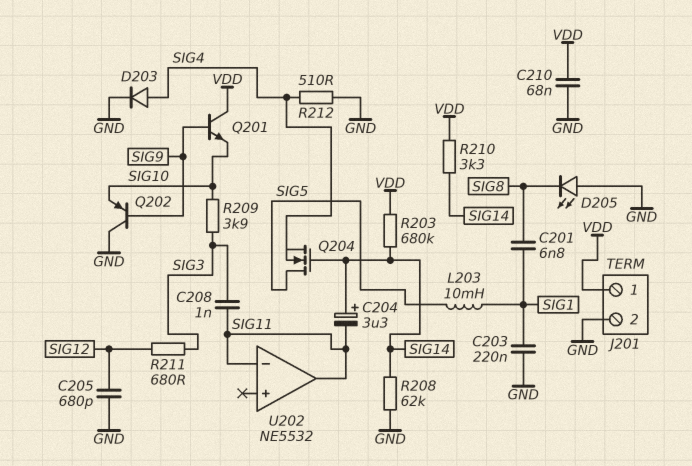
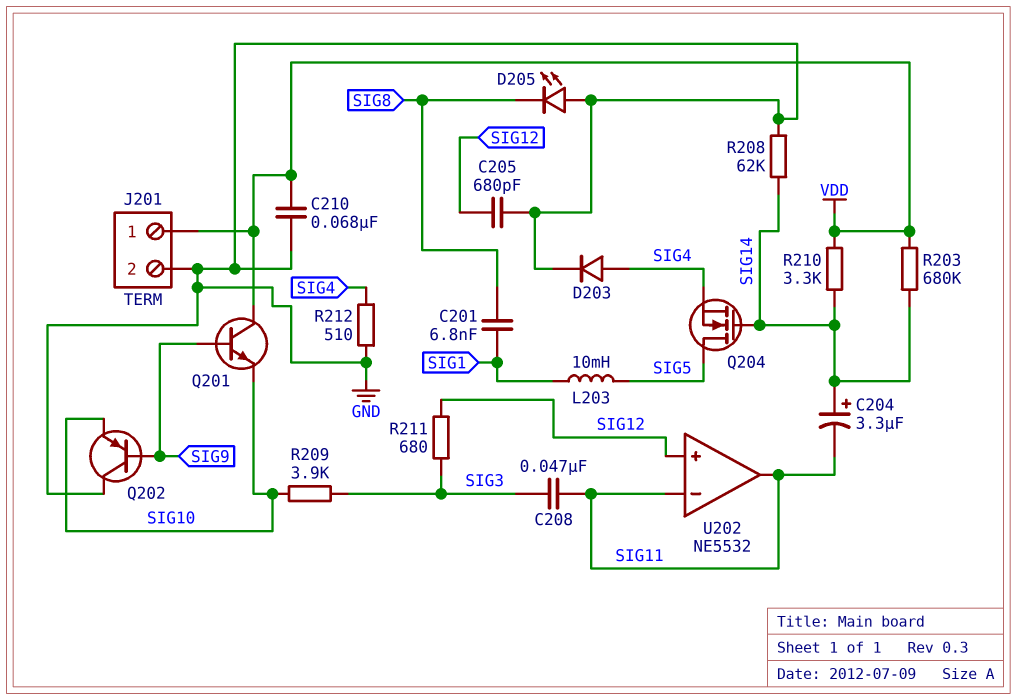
C203: 220nF (GND, SIG1) -> none
C208: 1nF (SIG3, SIG11) -> 47nF (SIG3, SIG11)
U202 pin in+: none -> SIG12

